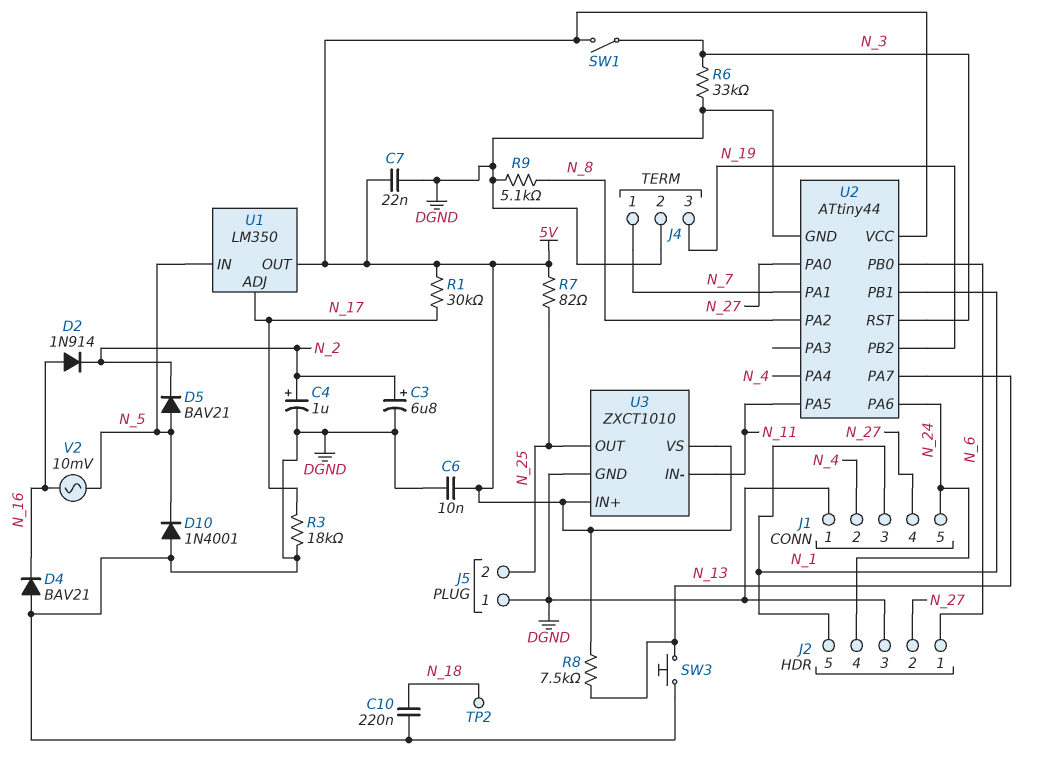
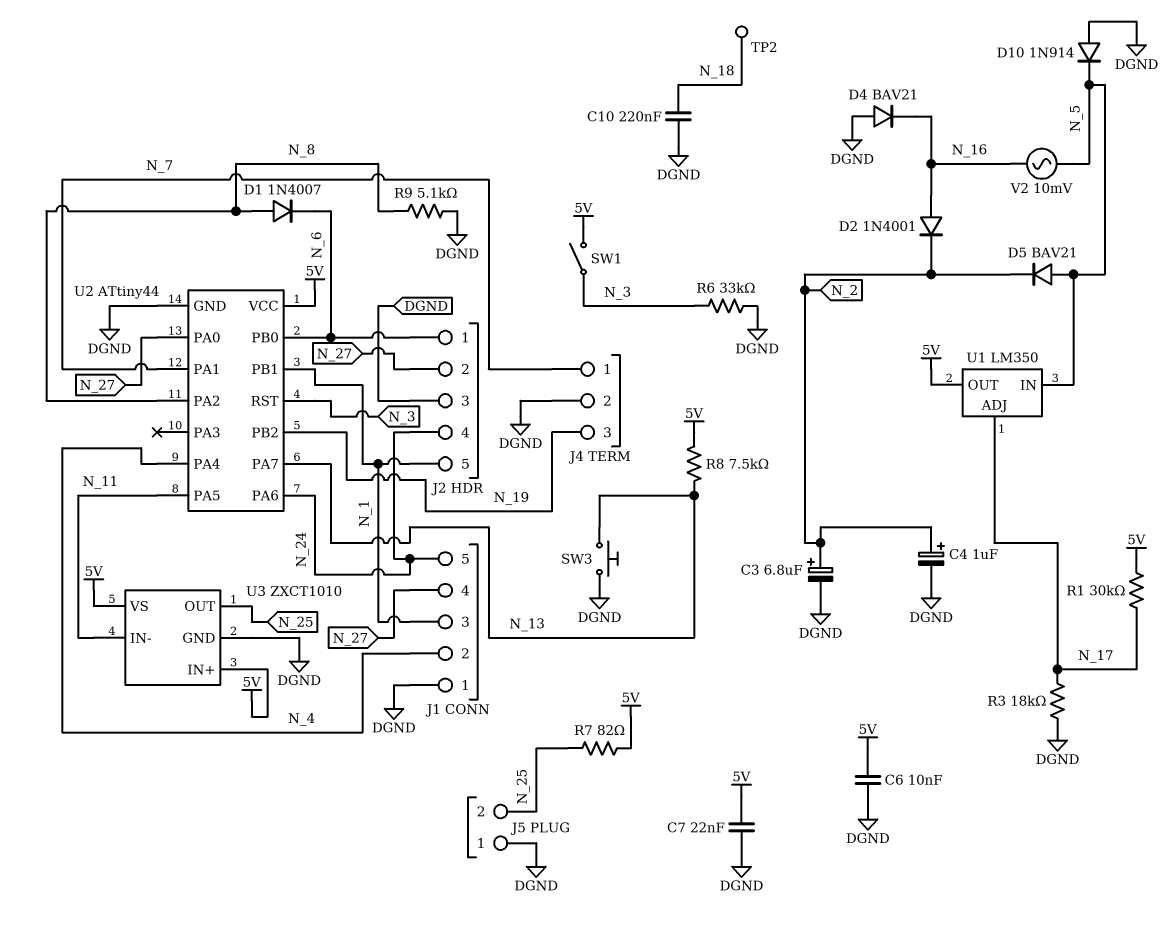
D1: none -> diode 1N4007 (A N_8, K N_6)
D2: diode 1N914 (A N_16, K N_2) -> diode 1N4001 (A N_16, K N_2)
D10: diode 1N4001 (A DGND, K N_5) -> diode 1N914 (A DGND, K N_5)

